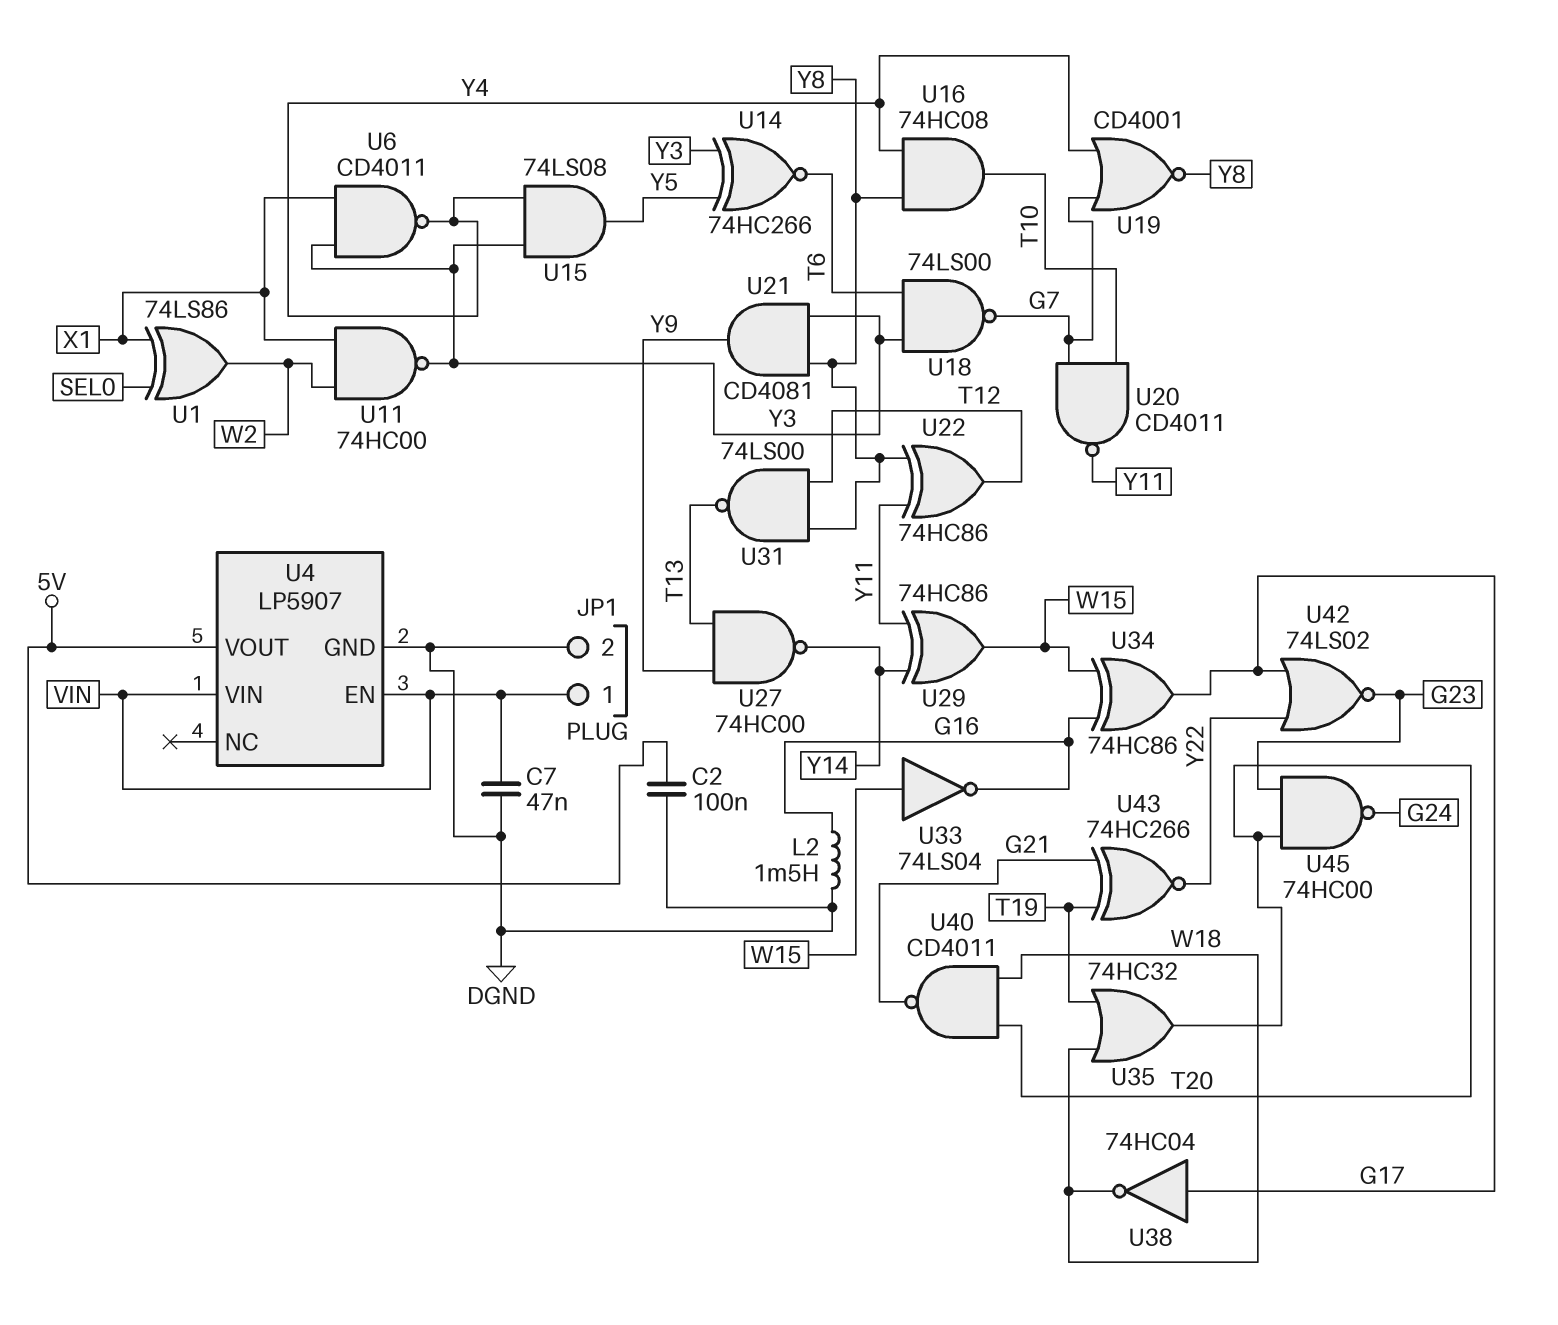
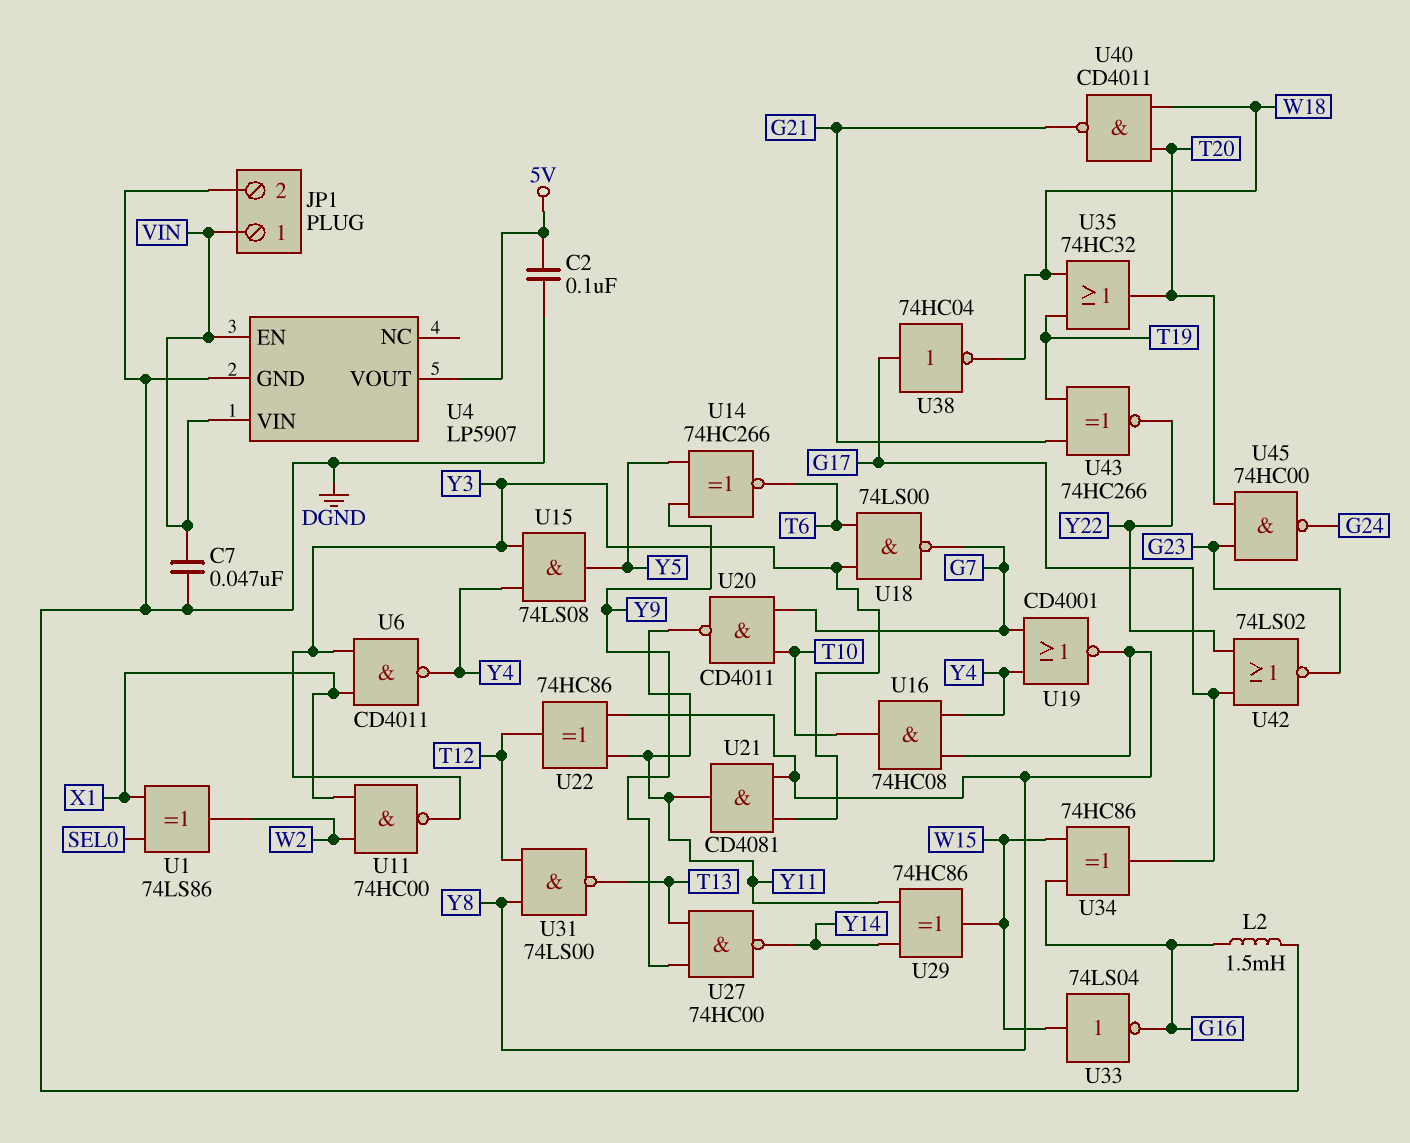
U14: XNOR 74HC266 (in Y3, in Y5, out T6) -> XNOR 74HC266 (in Y5, in Y9, out T6)
U21: AND CD4081 (in Y3, in Y8, out Y9) -> AND CD4081 (in Y3, in Y8, out Y11)

